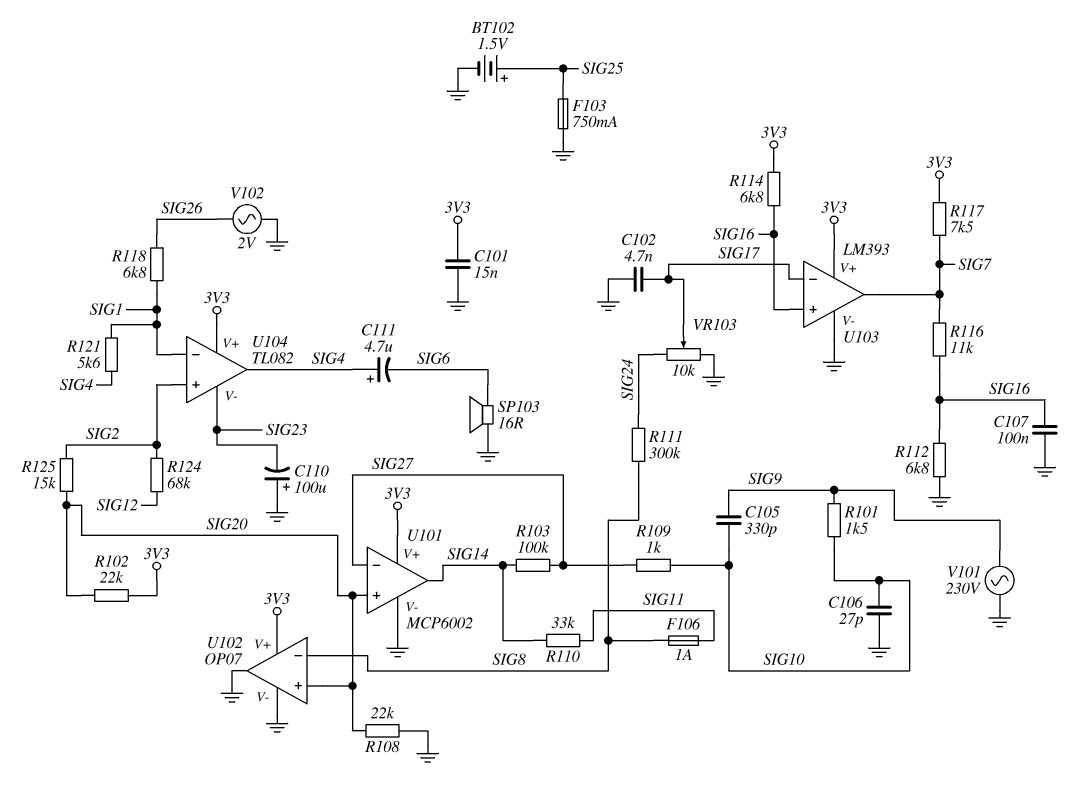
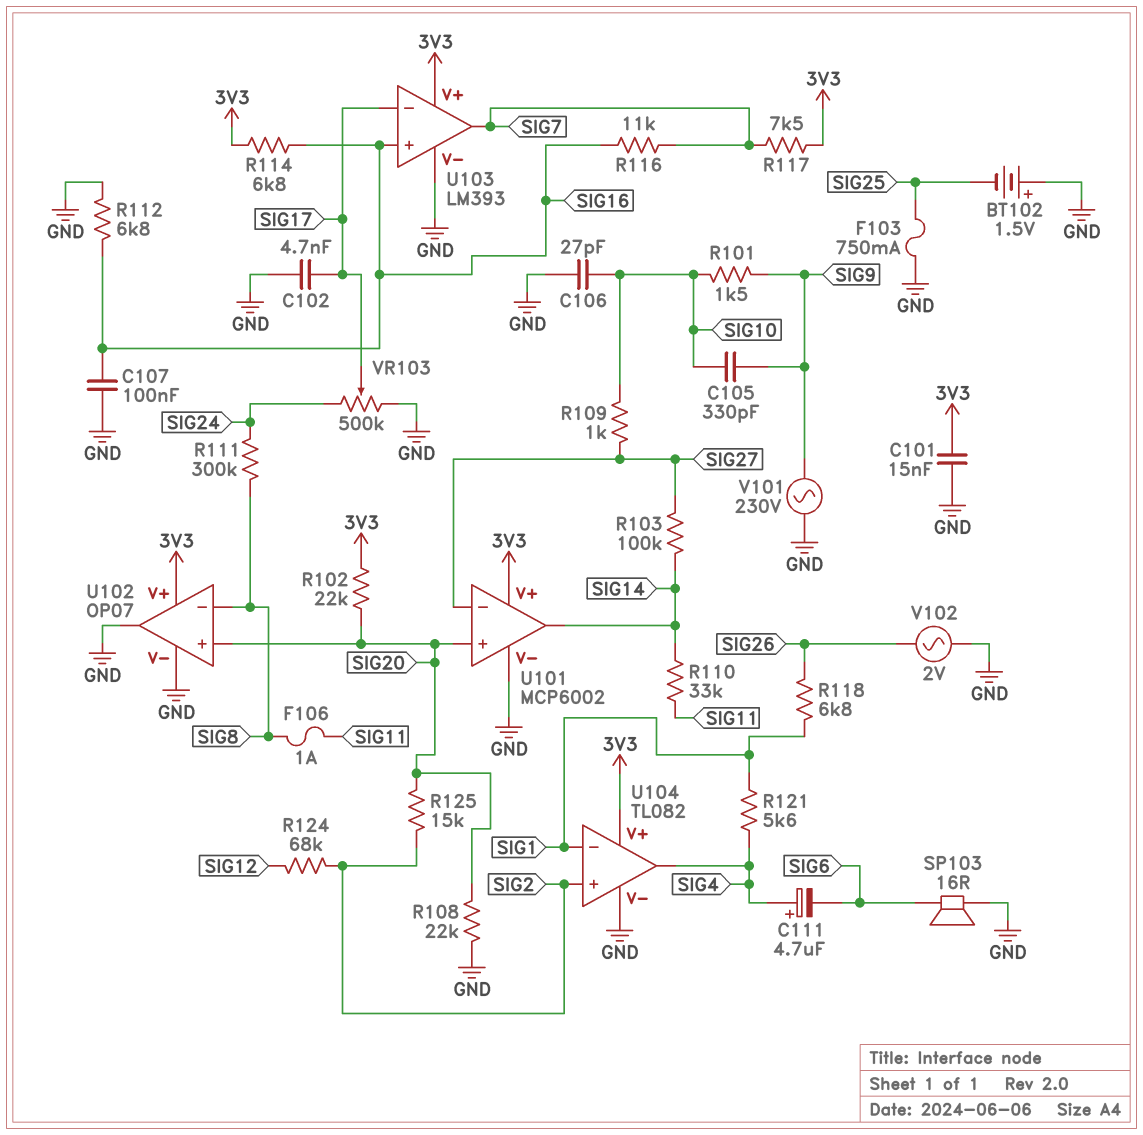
BT102: 1.5V (plus SIG25, minus GND) -> 1.5V (plus GND, minus SIG25)
C110: 100uF (plus GND, minus SIG23) -> none
U104 pin V-: SIG23 -> GND
VR103: 10k (GND, SIG24, wiper SIG17) -> 500k (GND, SIG24, wiper SIG17)

